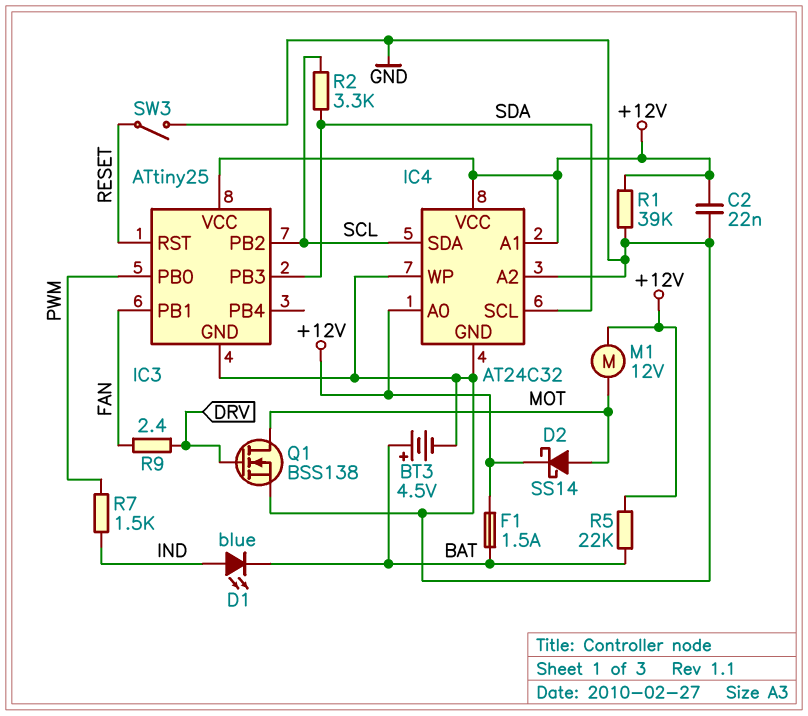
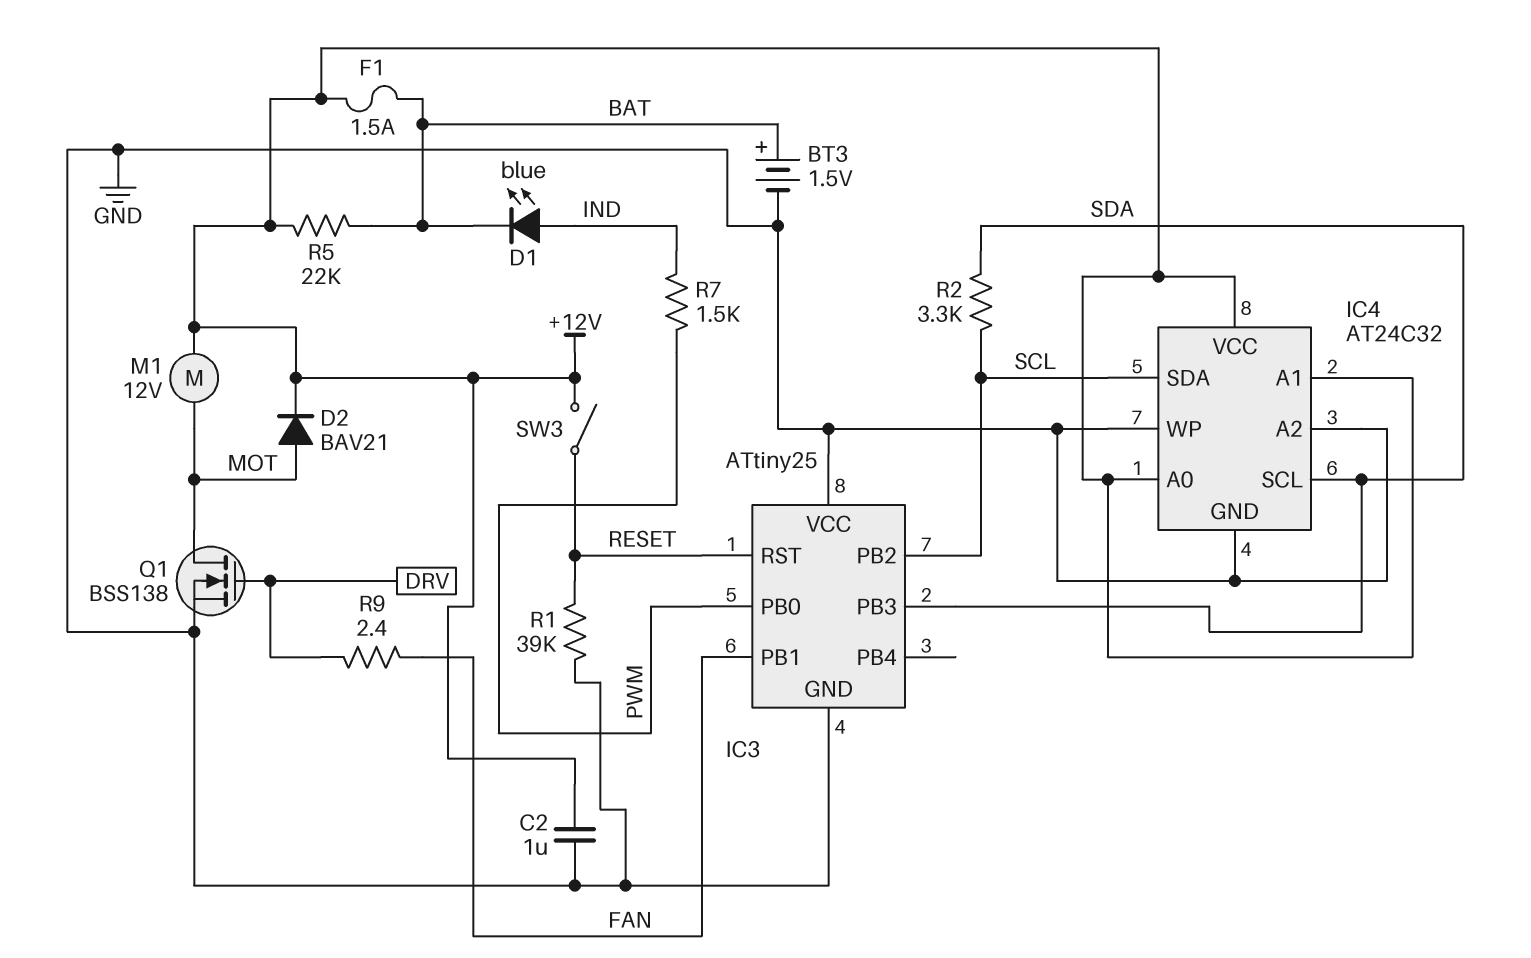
BT3: 4.5V (plus BAT, minus GND) -> 1.5V (plus BAT, minus GND)
C2: 22nF (+12V, GND) -> 1uF (+12V, GND)
D2: schottky SS14 (A MOT, K +12V) -> diode BAV21 (A MOT, K +12V)
IC3 pin VCC: +12V -> GND
R1: 39k (+12V, GND) -> 39k (GND, RESET)
SW3: switch (GND, RESET) -> switch (+12V, RESET)

